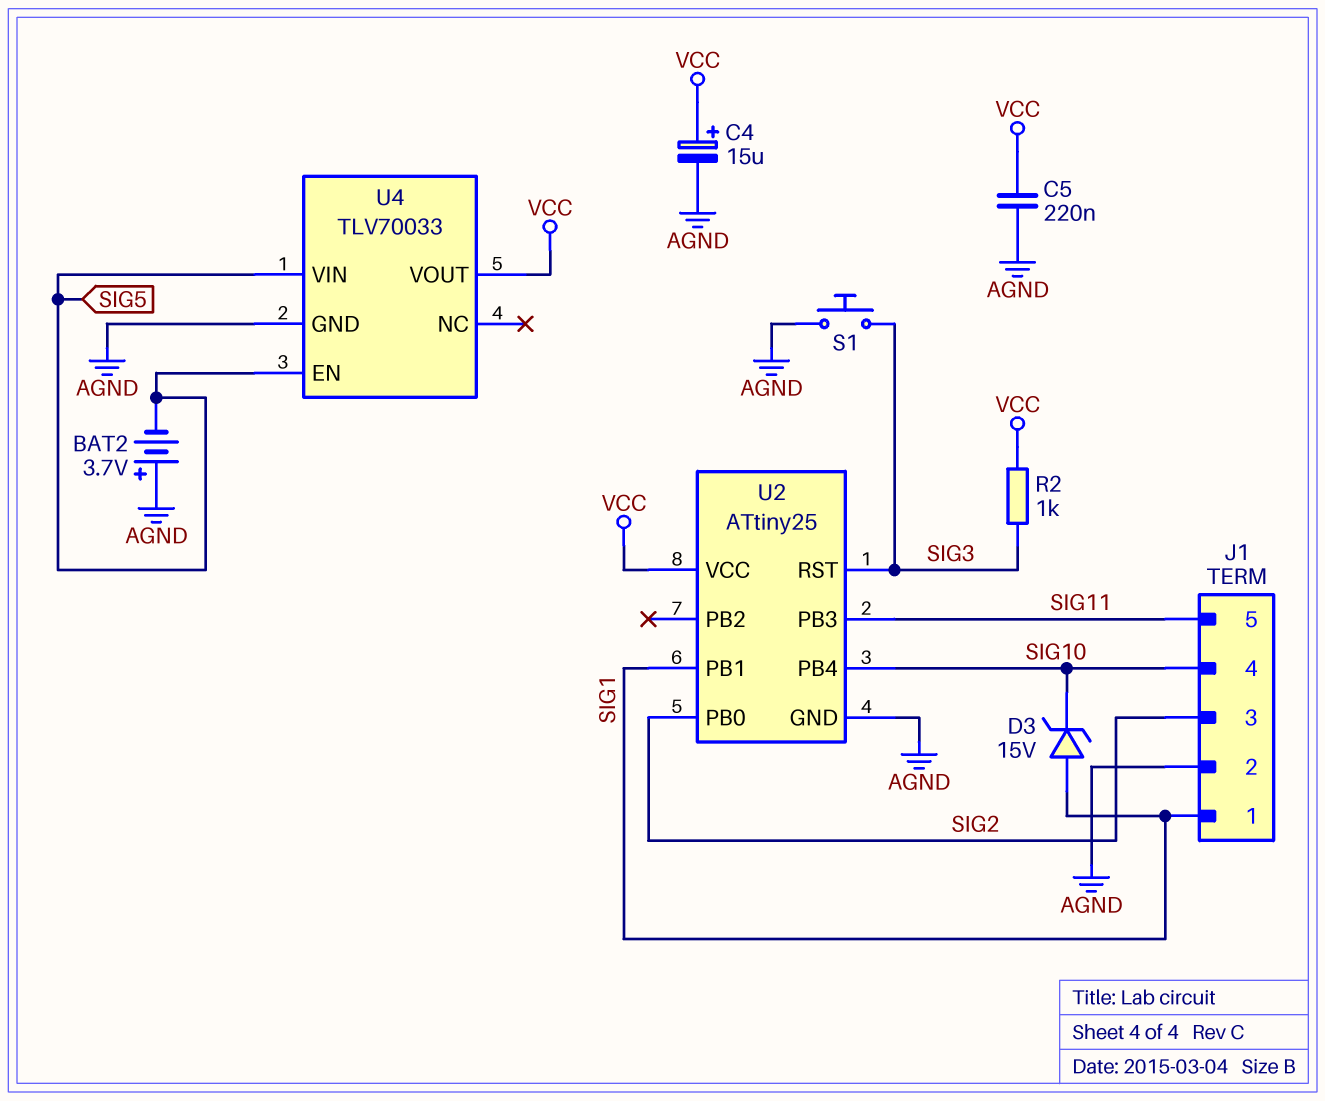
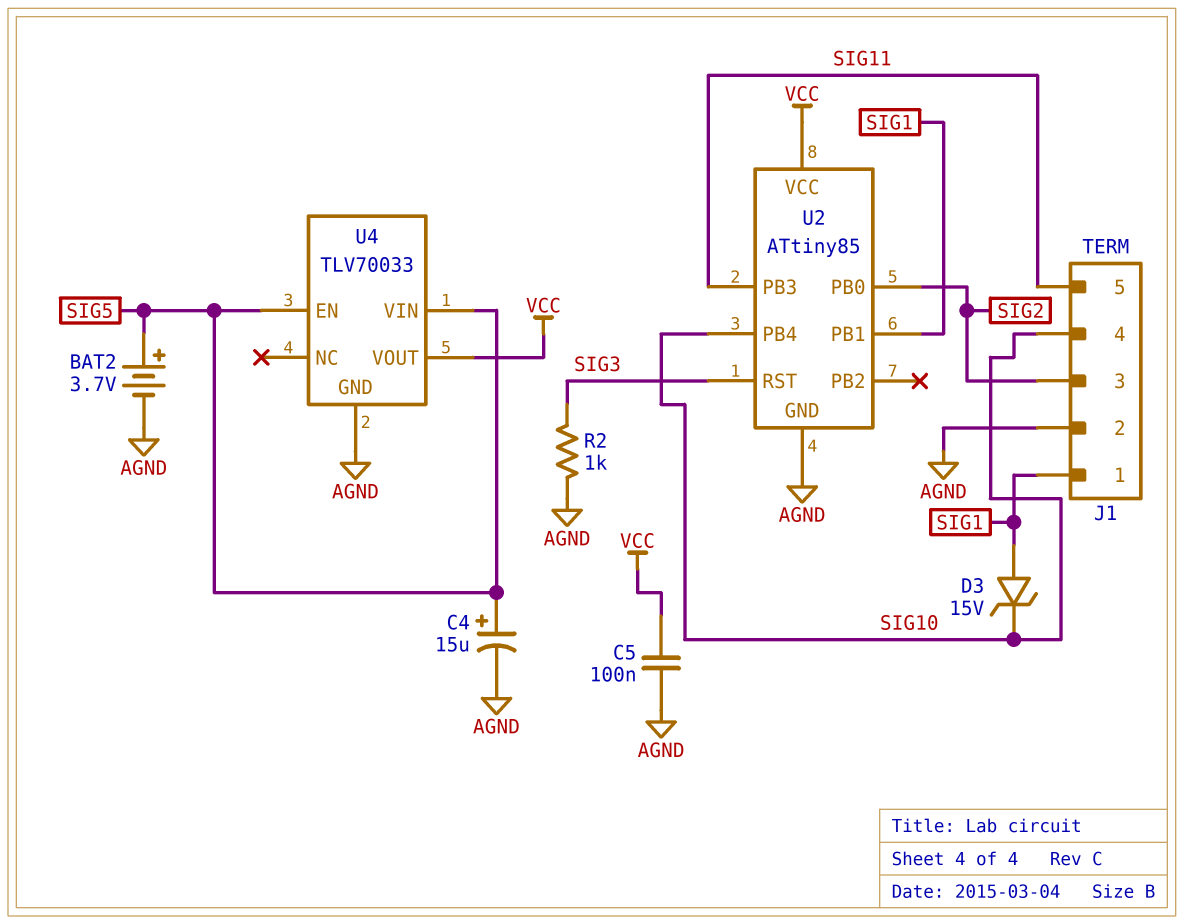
BAT2: 3.7V (plus AGND, minus SIG5) -> 3.7V (plus SIG5, minus AGND)
C4: 15uF (plus VCC, minus AGND) -> 15uF (plus SIG5, minus AGND)
C5: 220nF (AGND, VCC) -> 100nF (AGND, VCC)
R2: 1k (SIG3, VCC) -> 1k (AGND, SIG3)
S1: button (AGND, SIG3) -> none
U2: ATtiny25 -> ATtiny85

